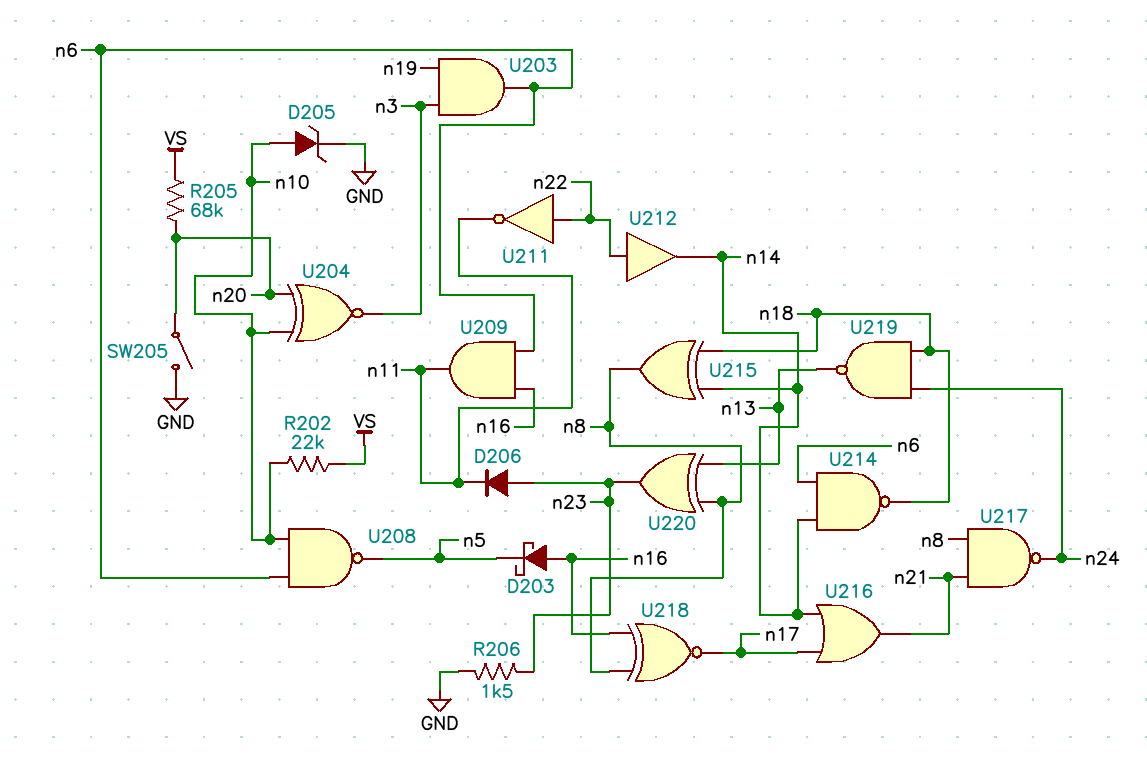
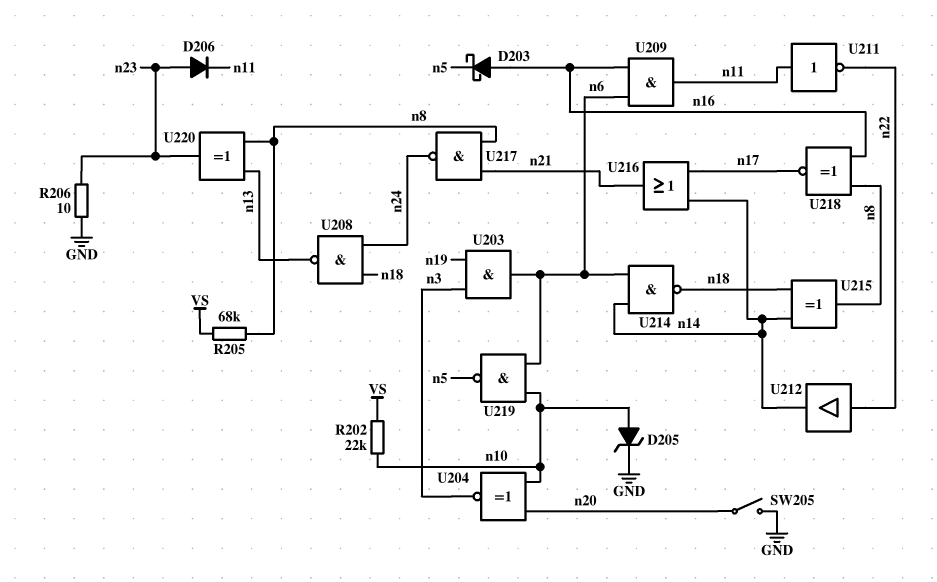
R205: 68k (VS, n20) -> 68k (VS, n8)
R206: 1.5k (GND, n23) -> 10 (GND, n23)
U208: NAND (in n6, in n10, out n5) -> NAND (in n18, in n24, out n13)
U211: NOT (in n22, out n11) -> NOT (in n11, out n22)
U219: NAND (in n18, in n24, out n13) -> NAND (in n6, in n10, out n5)

